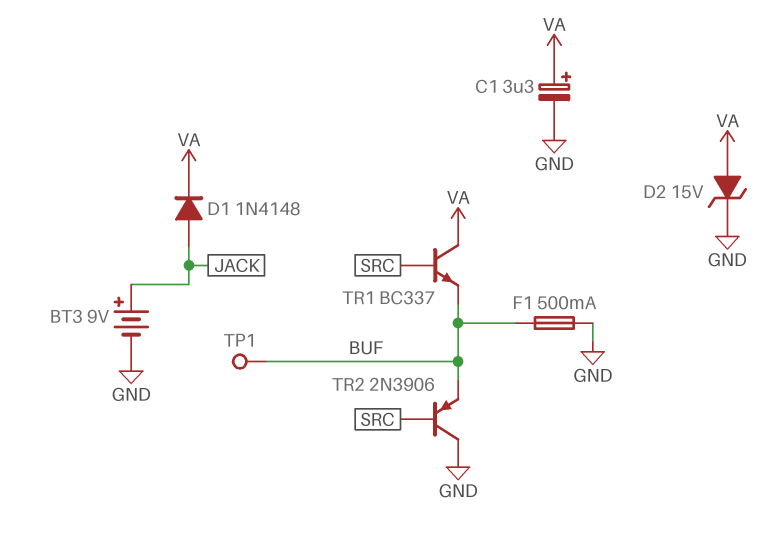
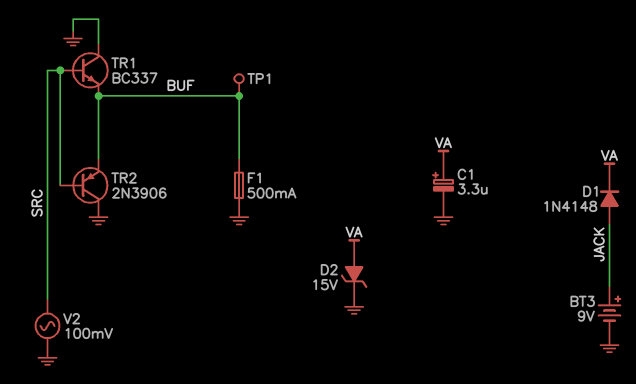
TR1: NPN BC337 (B SRC, C VA, E BUF) -> NPN BC337 (B SRC, C GND, E BUF)
V2: none -> AC 100mV (GND, SRC)

